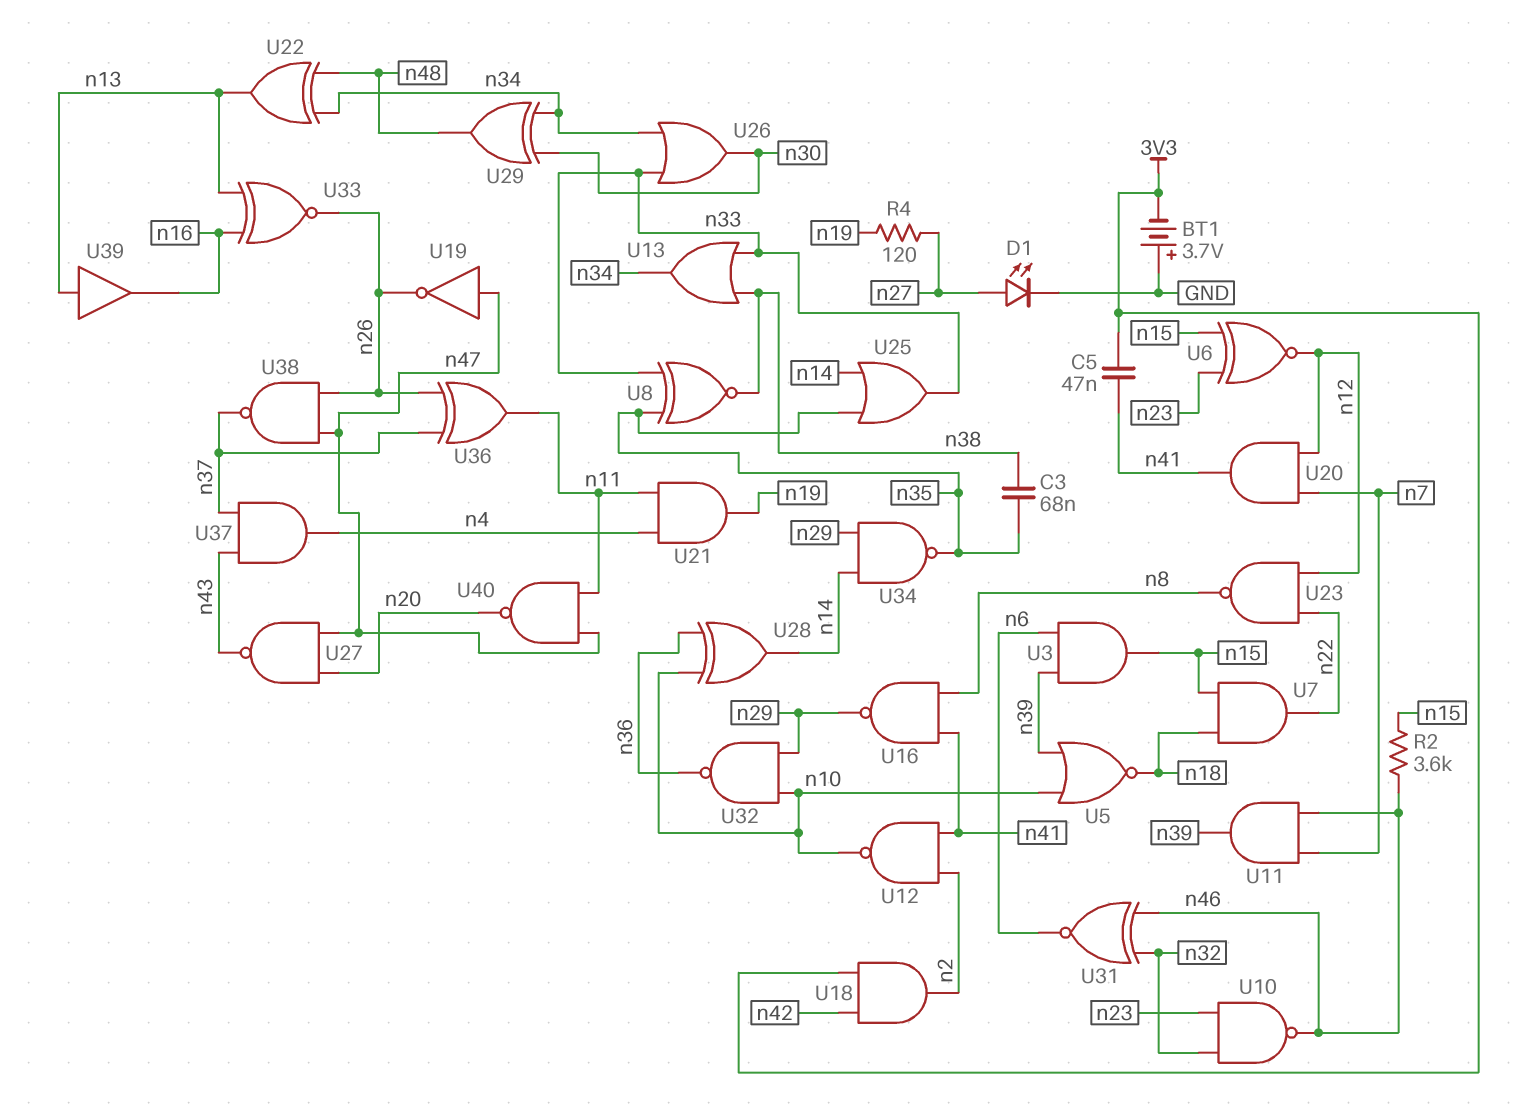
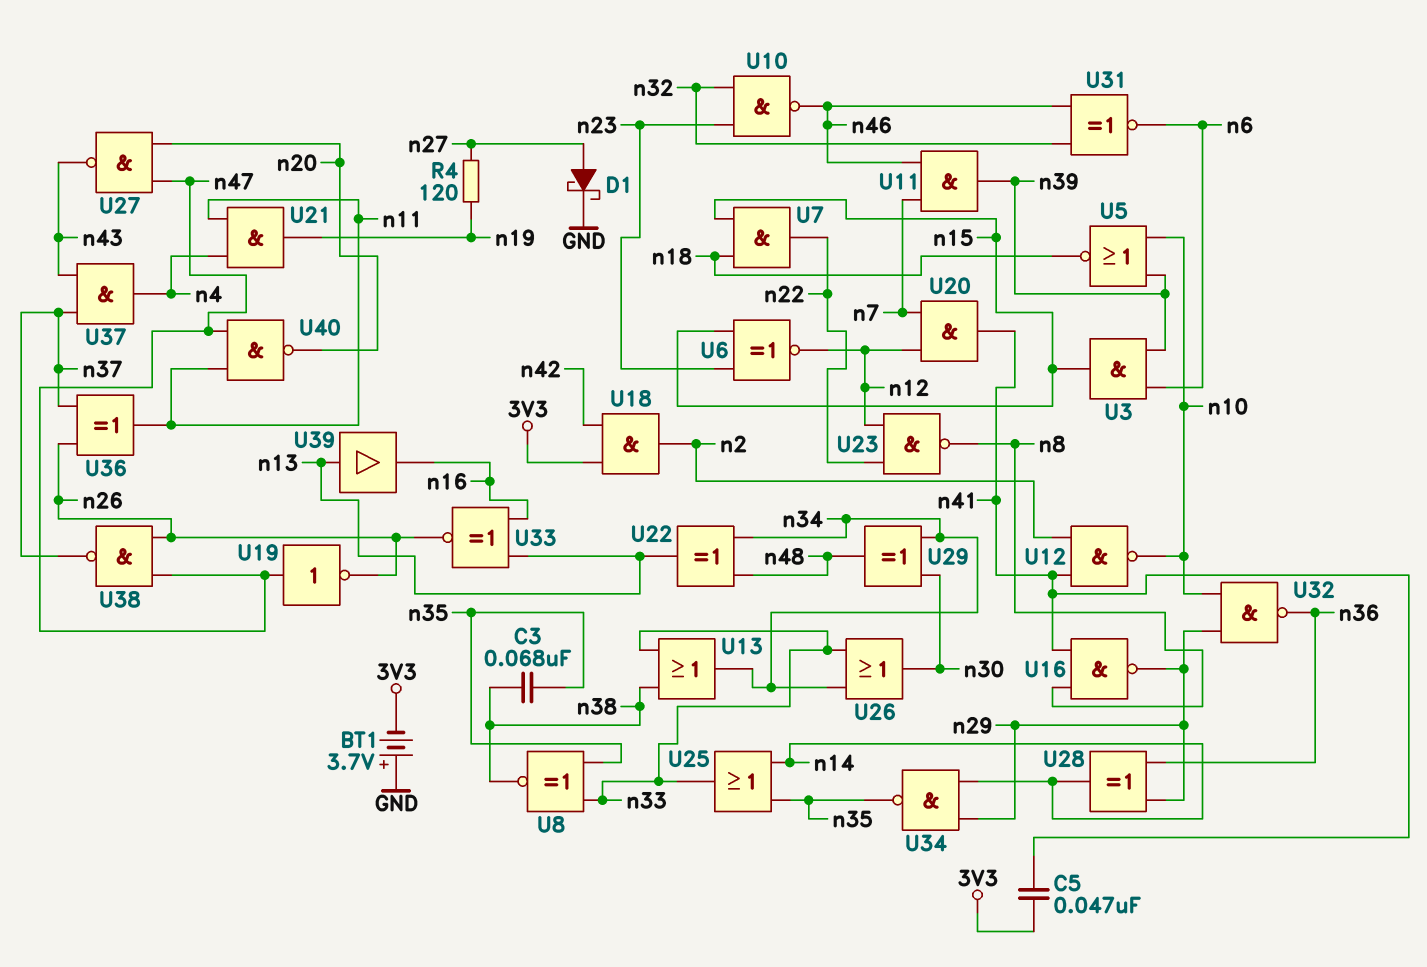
D1: LED (A n27, K GND) -> schottky (A n27, K GND)
R2: 3.6k (n15, n46) -> none
U28: XOR (in n10, in n36, out n14) -> XOR (in n29, in n36, out n14)

